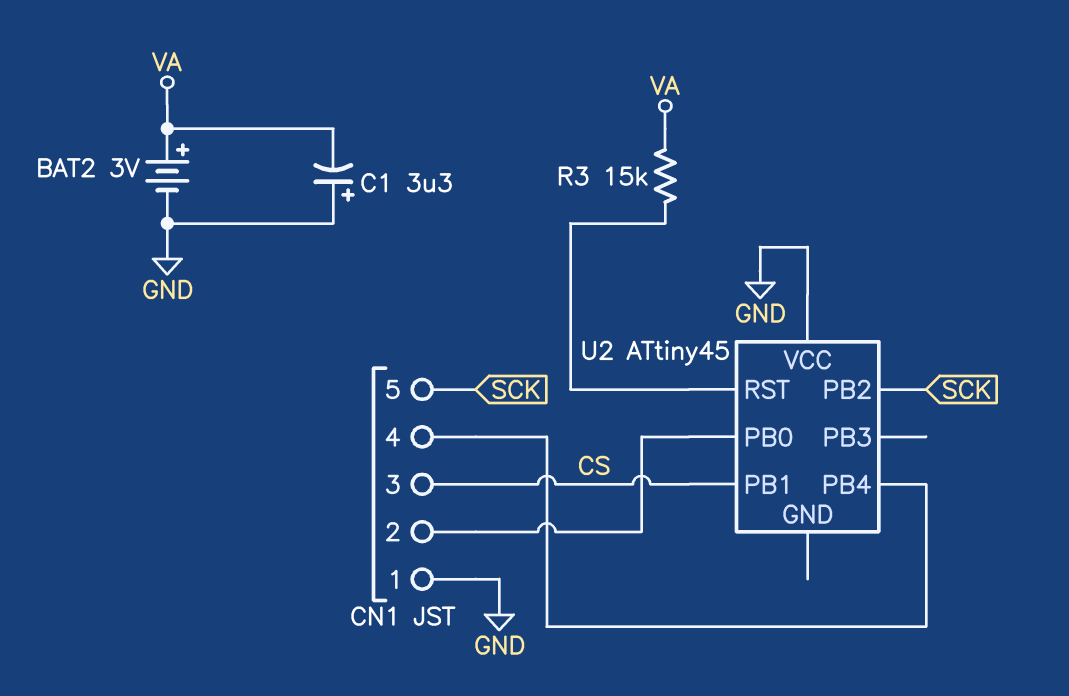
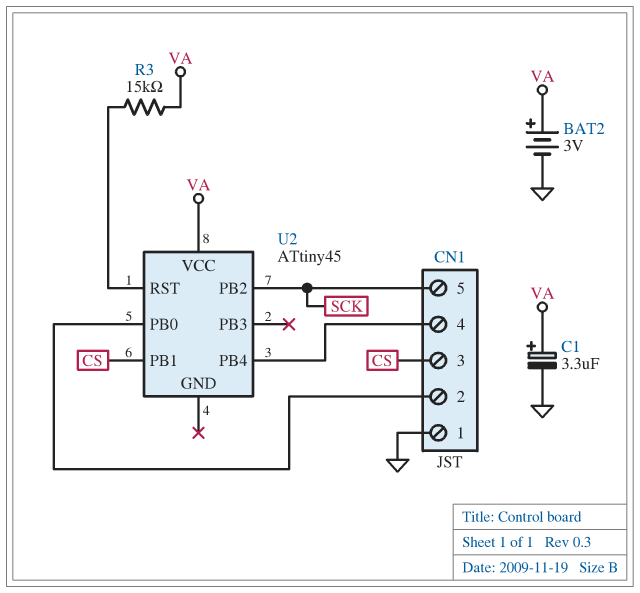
C1: 3.3uF (plus GND, minus VA) -> 3.3uF (plus VA, minus GND)
U2 pin VCC: GND -> VA

